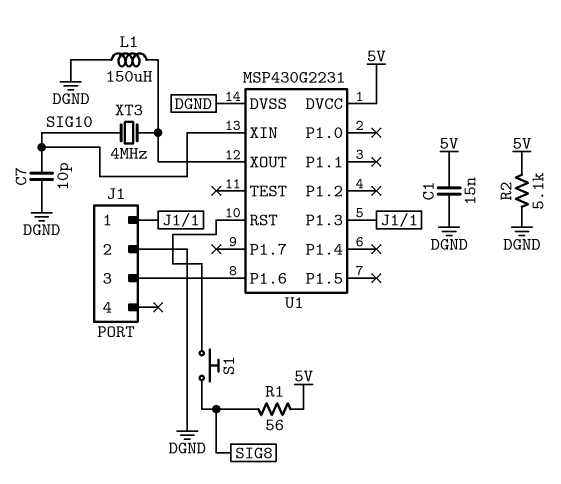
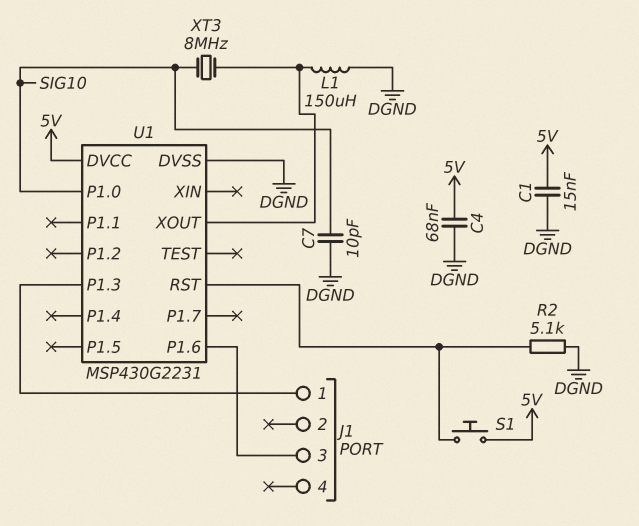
C4: none -> 68nF (5V, DGND)
J1 pin 2: DGND -> none
R1: 56 (5V, SIG8) -> none
R2: 5.1k (5V, DGND) -> 5.1k (DGND, U1/RST)
S1: button (SIG8, U1/RST) -> button (5V, U1/RST)
U1 pin P1.0: none -> SIG10
U1 pin XIN: SIG10 -> none
XT3: 4MHz (SIG10, U1/XOUT) -> 8MHz (SIG10, U1/XOUT)

